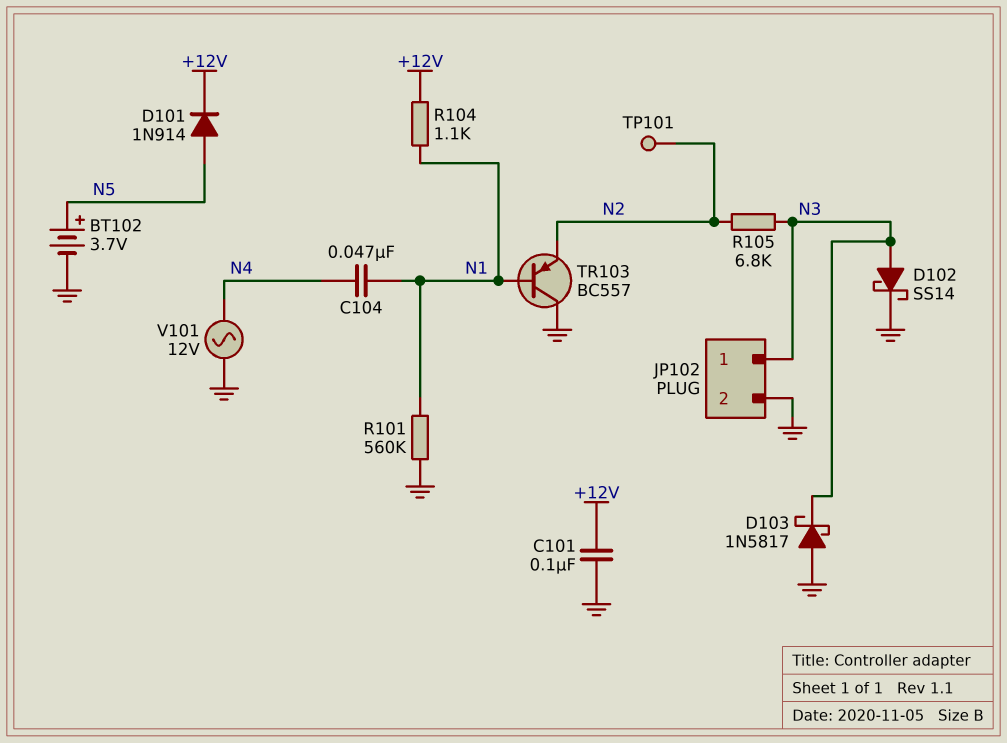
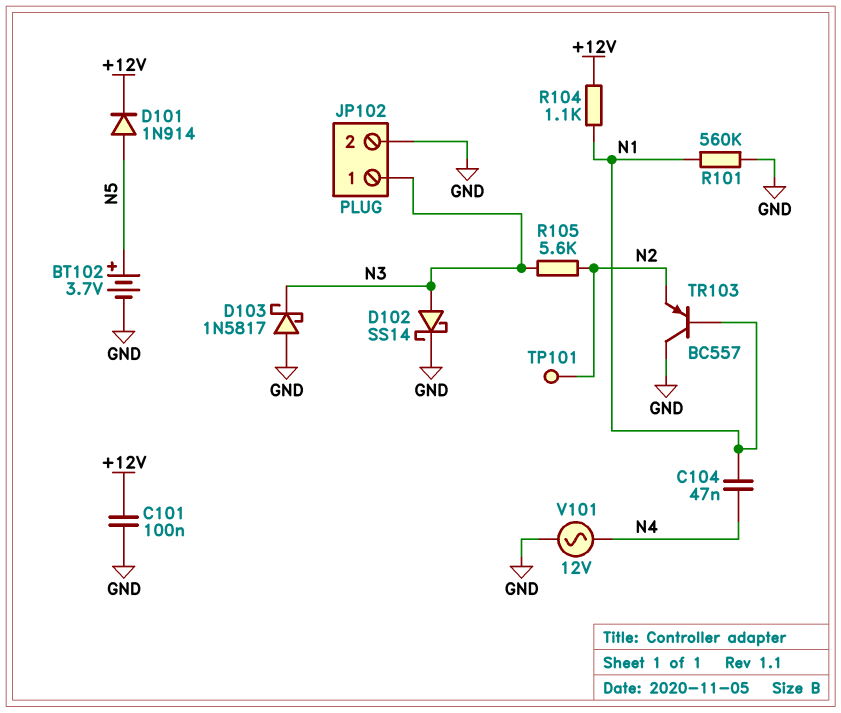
R105: 6.8k (N2, N3) -> 5.6k (N2, N3)

